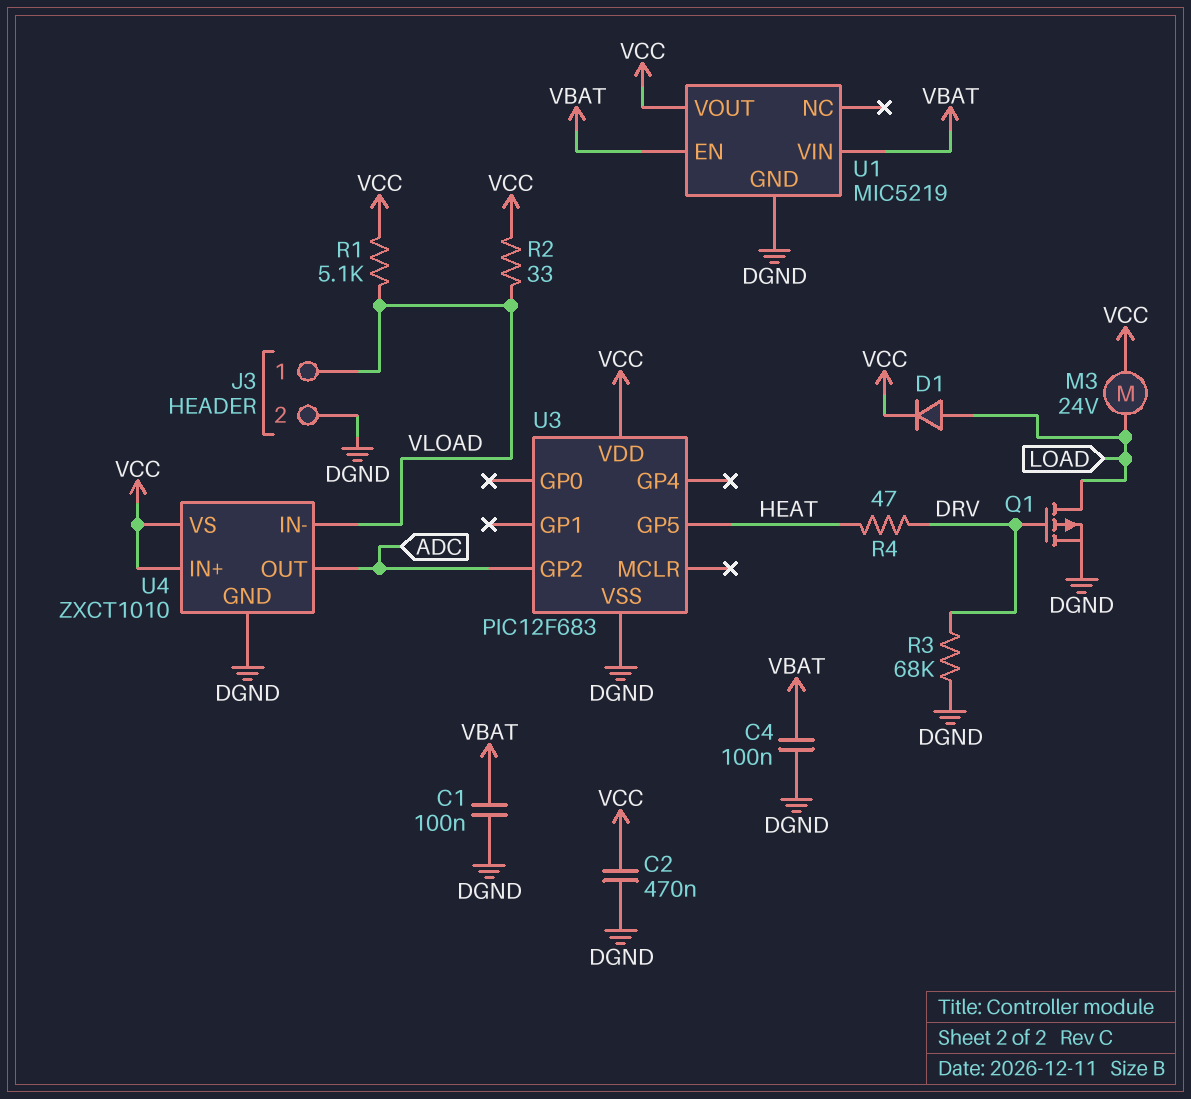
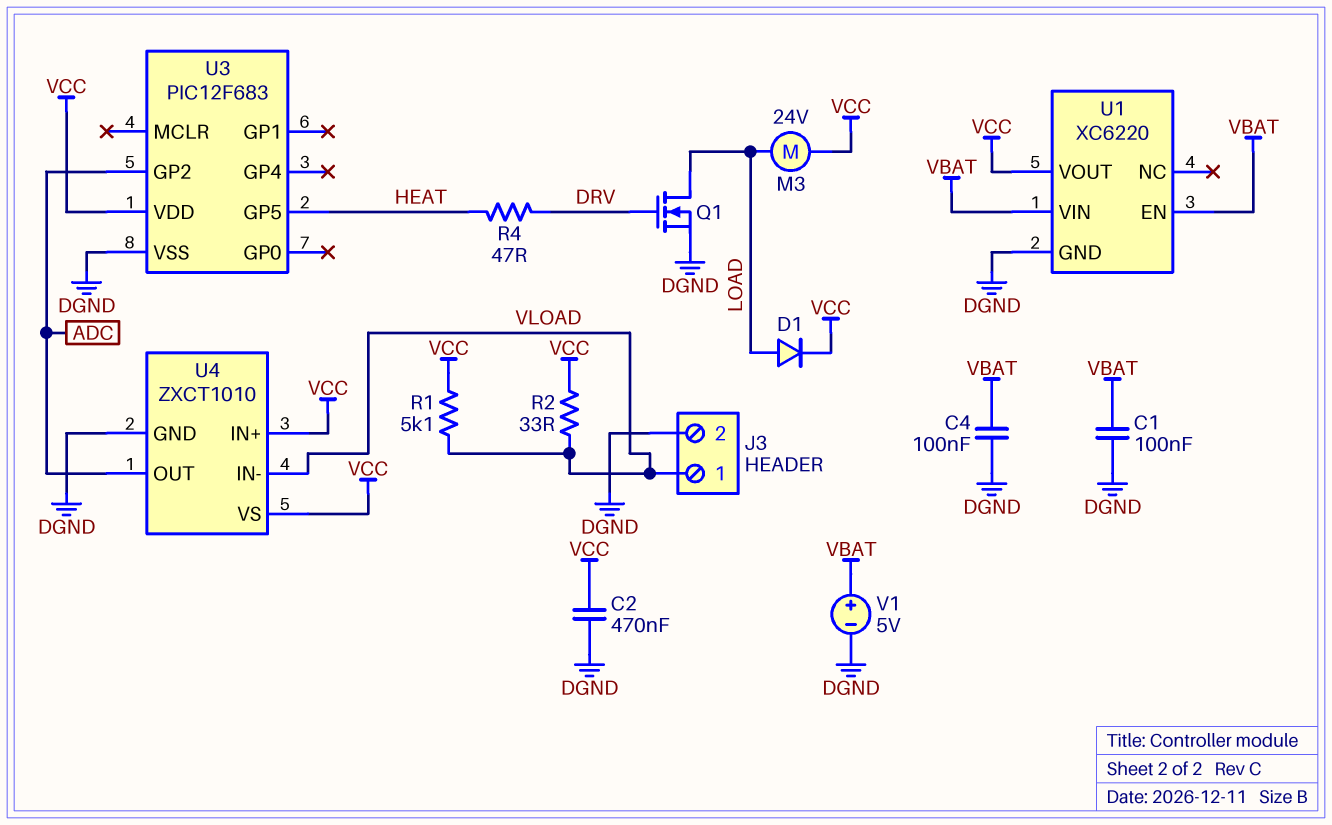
Q1: PMOS (G DRV, D LOAD, S DGND) -> NMOS (G DRV, D LOAD, S DGND)
R3: 68k (DGND, DRV) -> none
U1: MIC5219 -> XC6220
V1: none -> 5V (plus VBAT, minus DGND)

